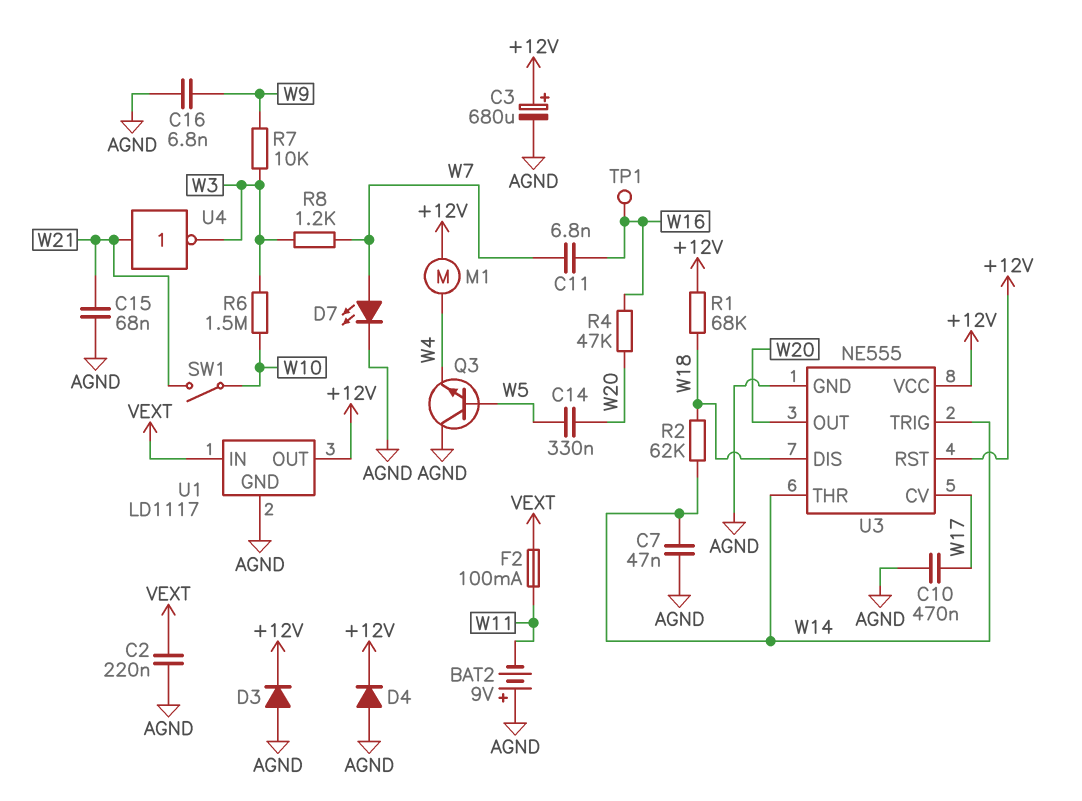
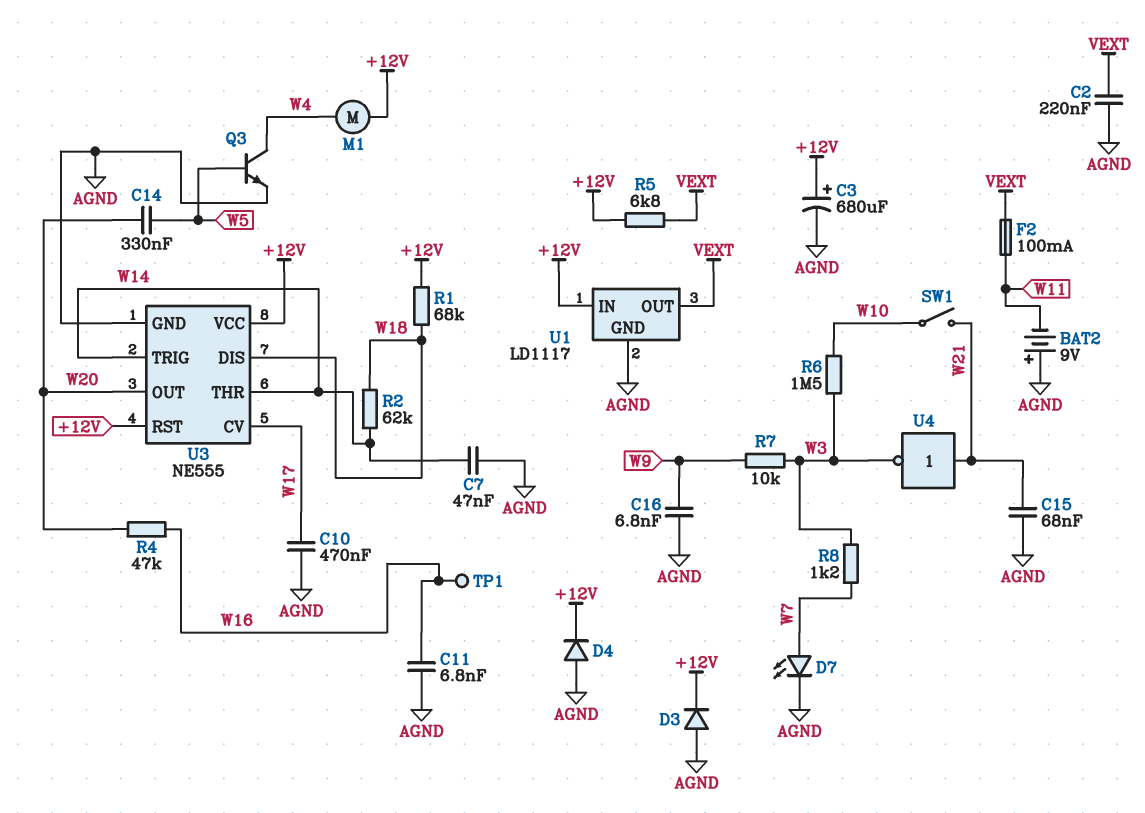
C11: 6.8nF (W7, W16) -> 6.8nF (AGND, W16)
Q3: NPN (B W5, C AGND, E W4) -> NPN (B W5, C W4, E AGND)
R5: none -> 6.8k (+12V, VEXT)
U1 pin IN: VEXT -> +12V
U1 pin OUT: +12V -> VEXT

